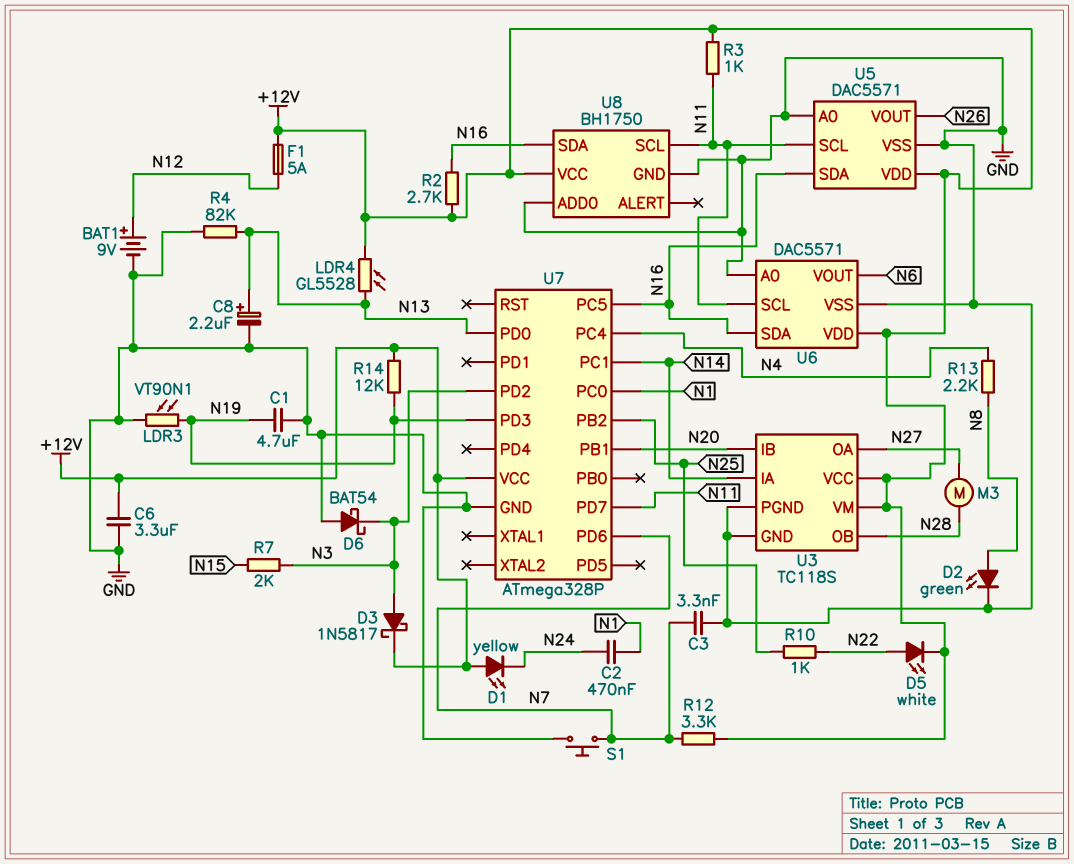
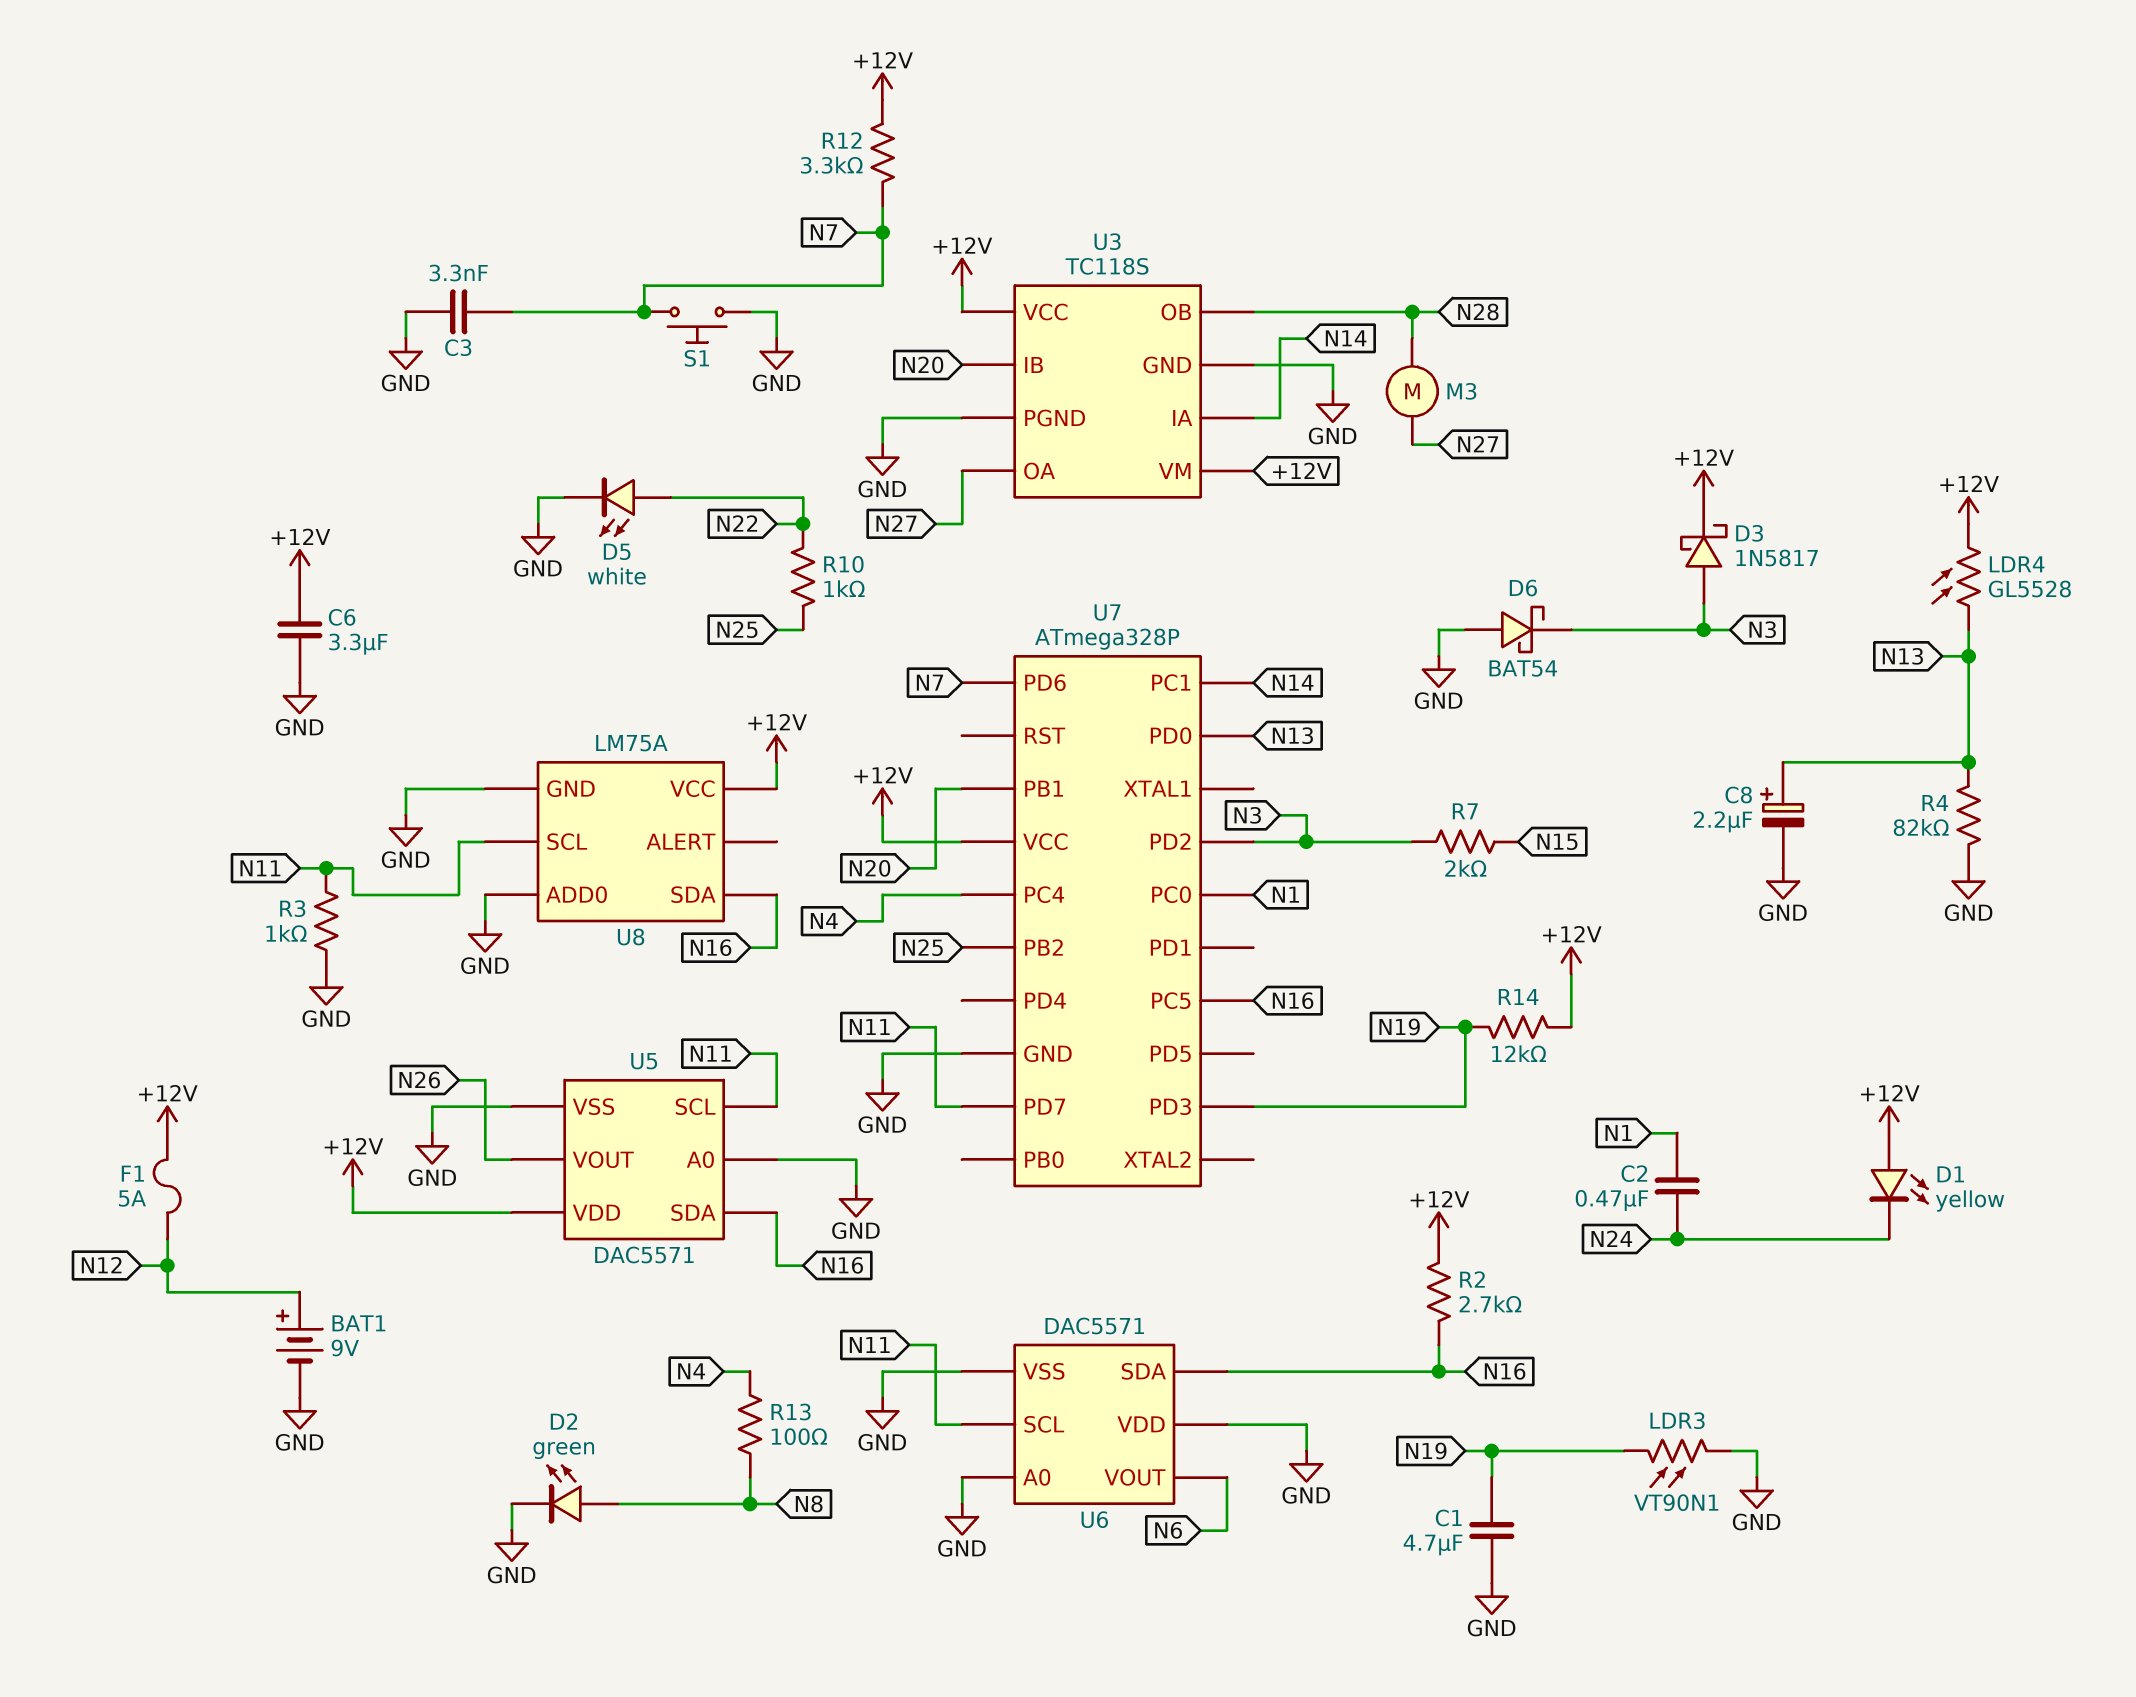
D5: LED white (A N22, K +12V) -> LED white (A N22, K GND)
R3: 1k (+12V, N11) -> 1k (GND, N11)
R13: 2.2k (N4, N8) -> 100 (N4, N8)
U6 pin VDD: +12V -> GND
U8: BH1750 -> LM75A

